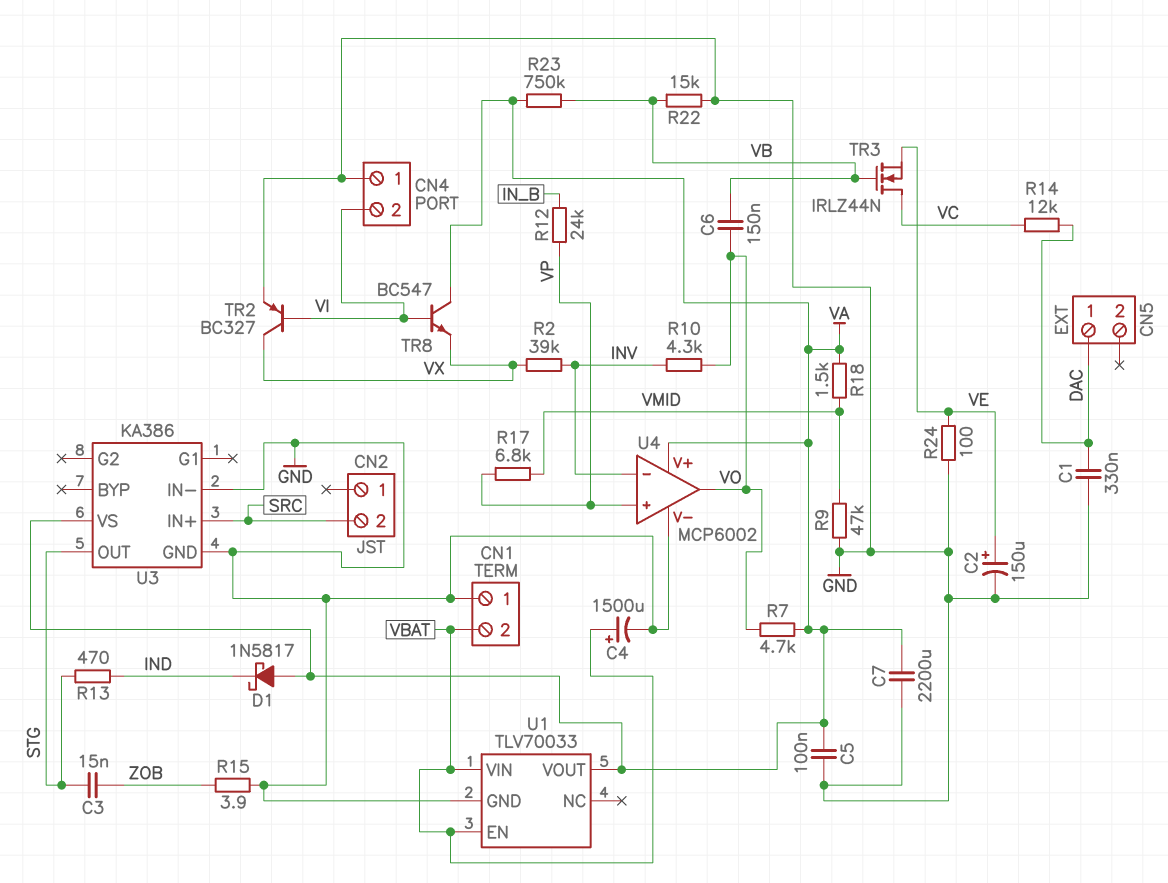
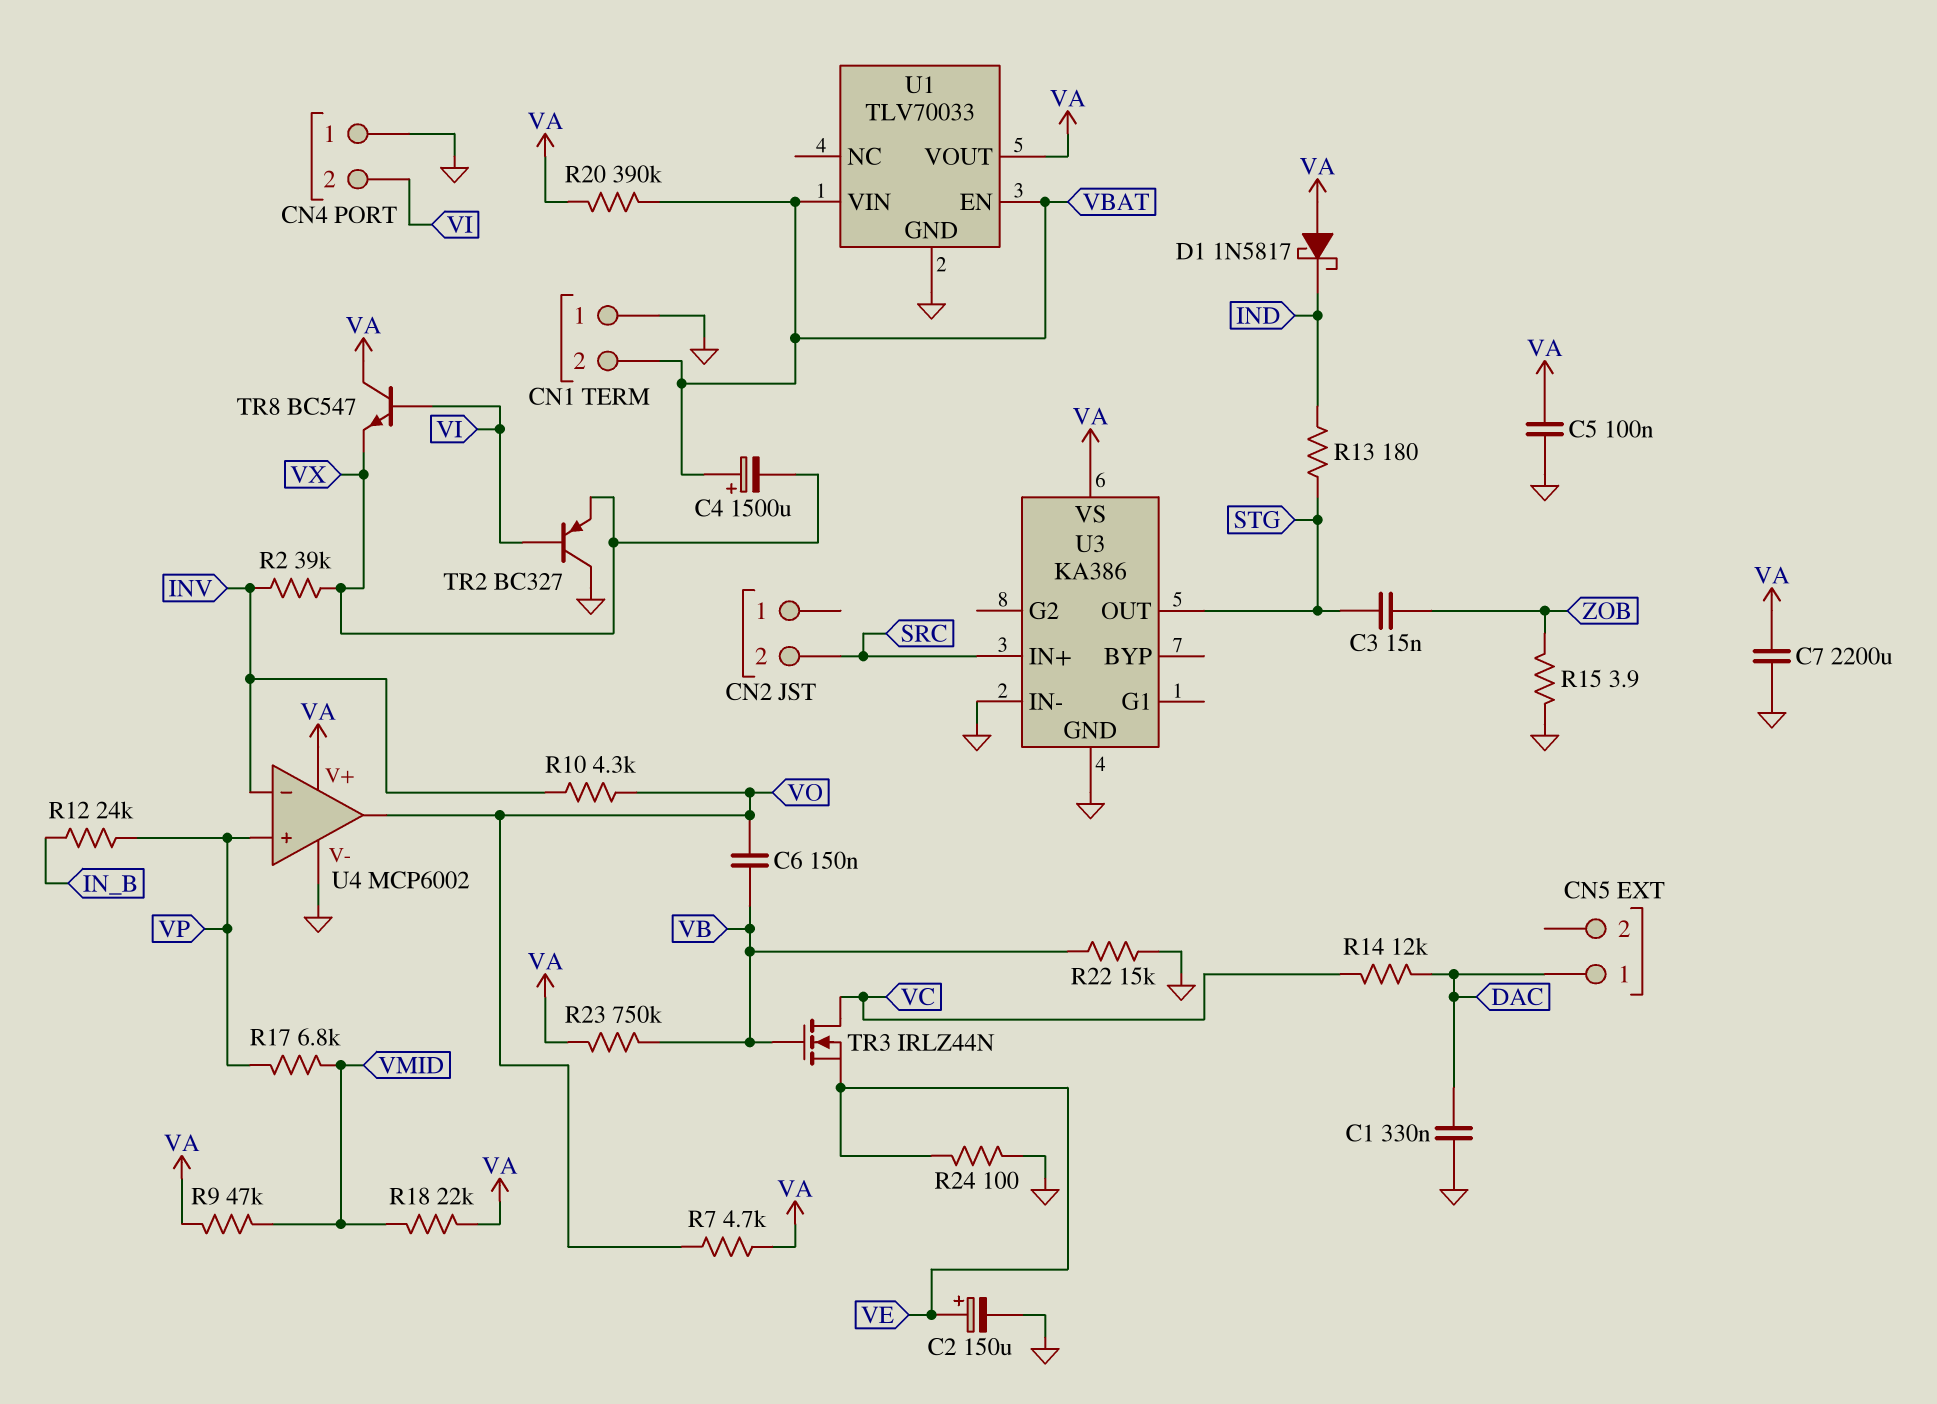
C4: 1500uF (plus VBAT, minus GND) -> 1500uF (plus VBAT, minus VX)
R9: 47k (GND, VMID) -> 47k (VA, VMID)
R13: 470 (IND, STG) -> 180 (IND, STG)
R18: 1.5k (VA, VMID) -> 22k (VA, VMID)
R20: none -> 390k (VA, VBAT)
TR2: PNP BC327 (B VI, C VX, E GND) -> PNP BC327 (B VI, C GND, E VX)

